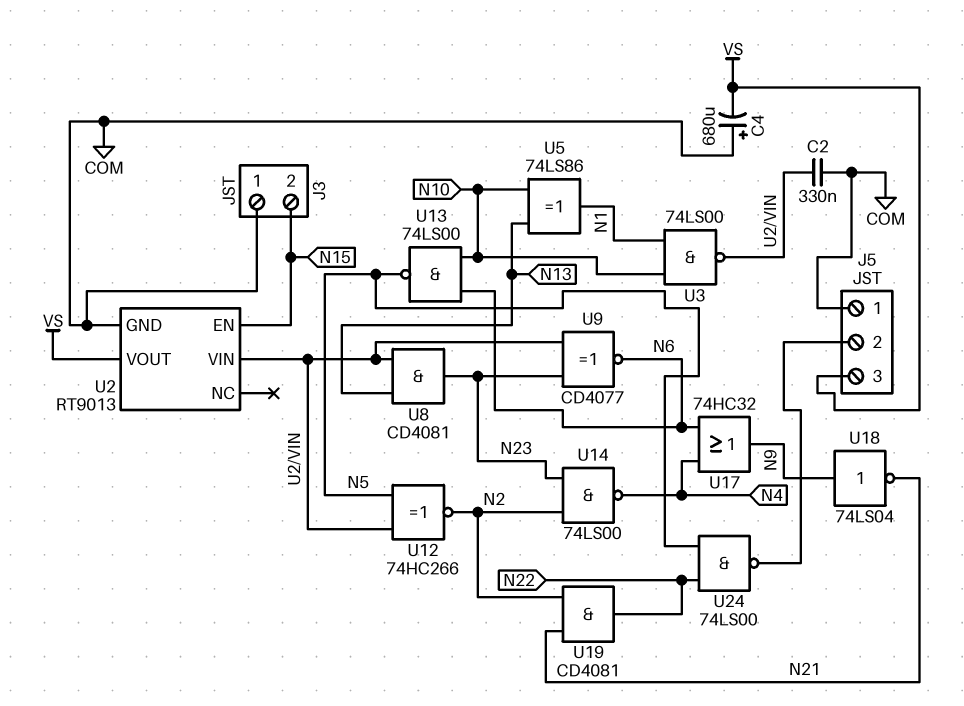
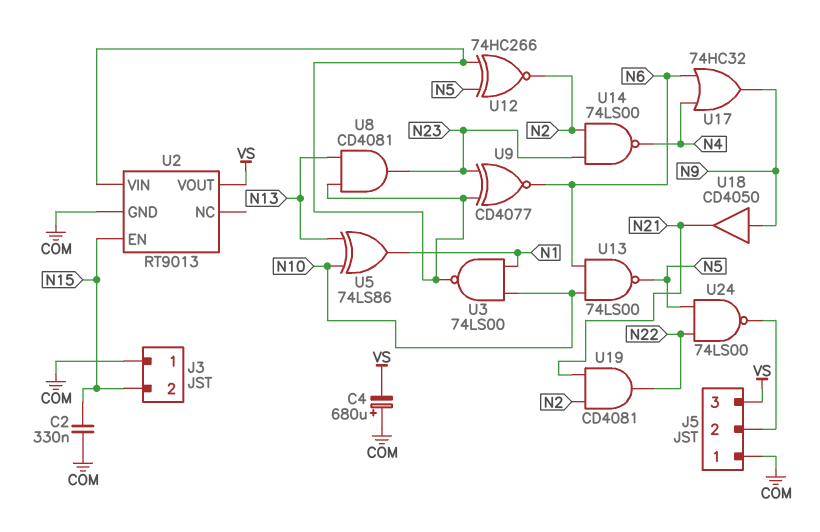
C2: 330nF (COM, U2/VIN) -> 330nF (COM, N15)
U18: NOT 74LS04 (in N9, out N21) -> buffer CD4050 (in N9, out N21)

